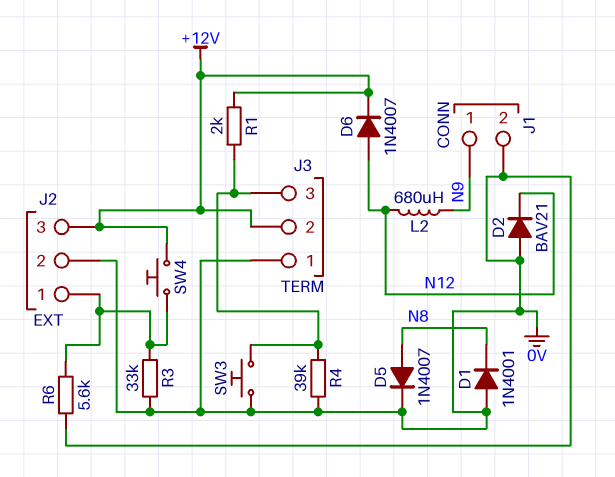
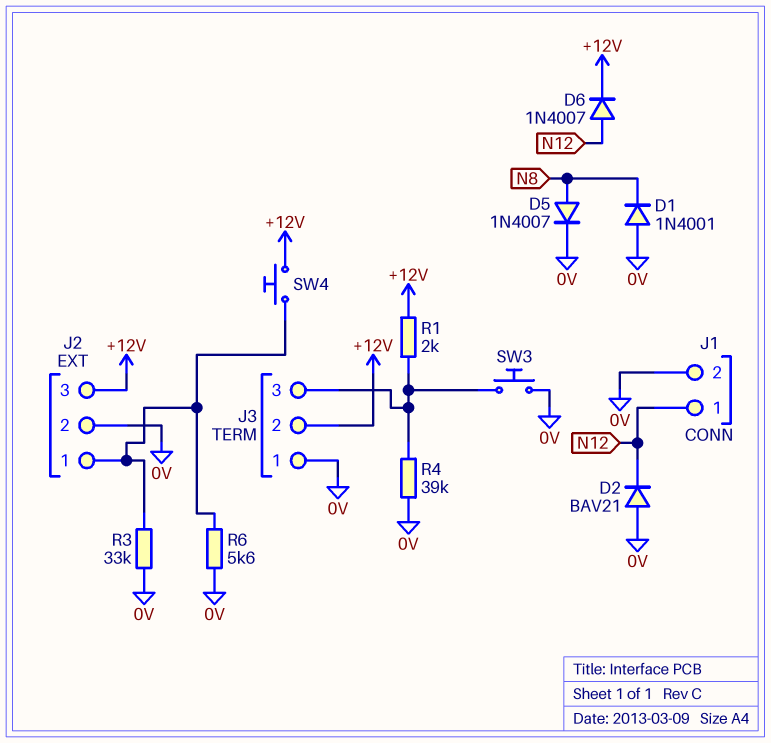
J1 pin 1: N9 -> N12
L2: 680uH (N9, N12) -> none

